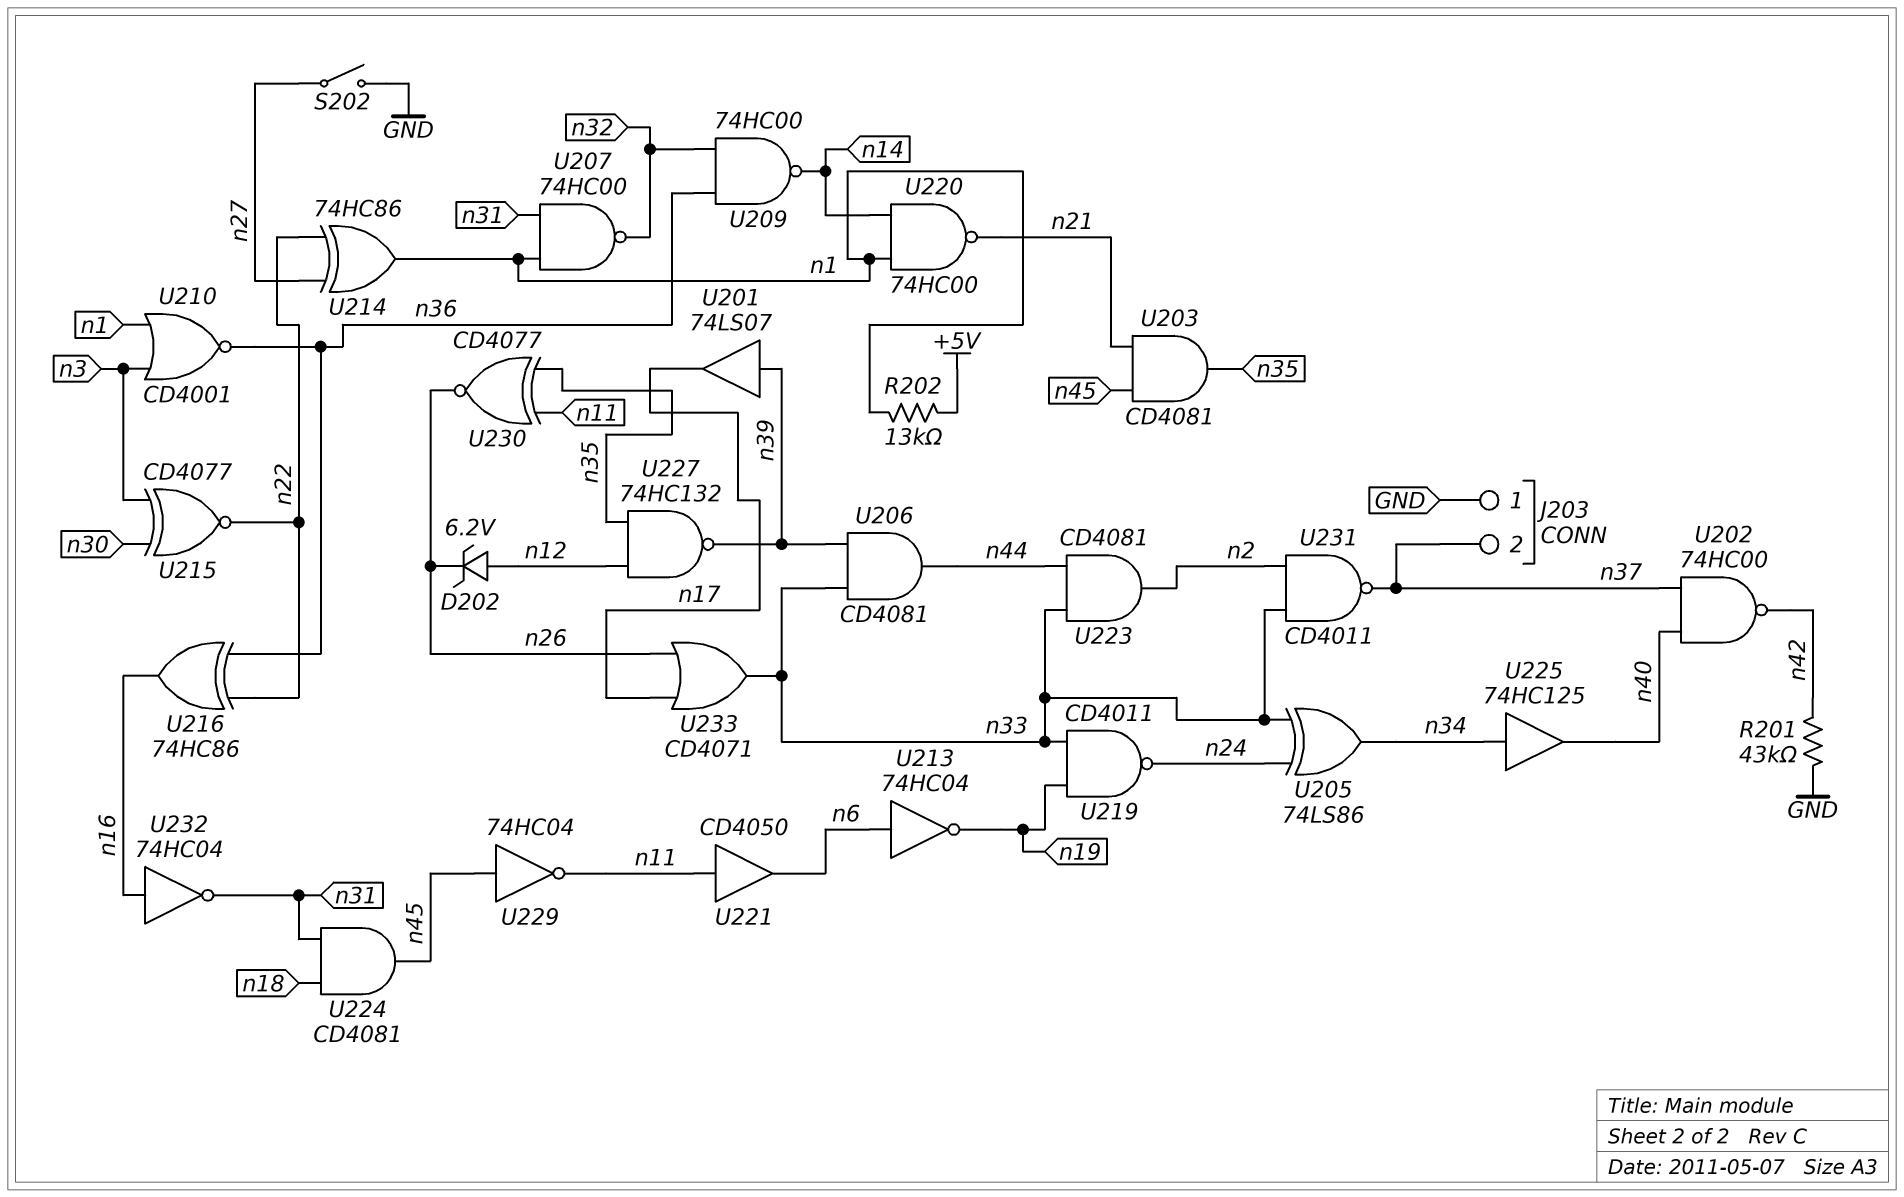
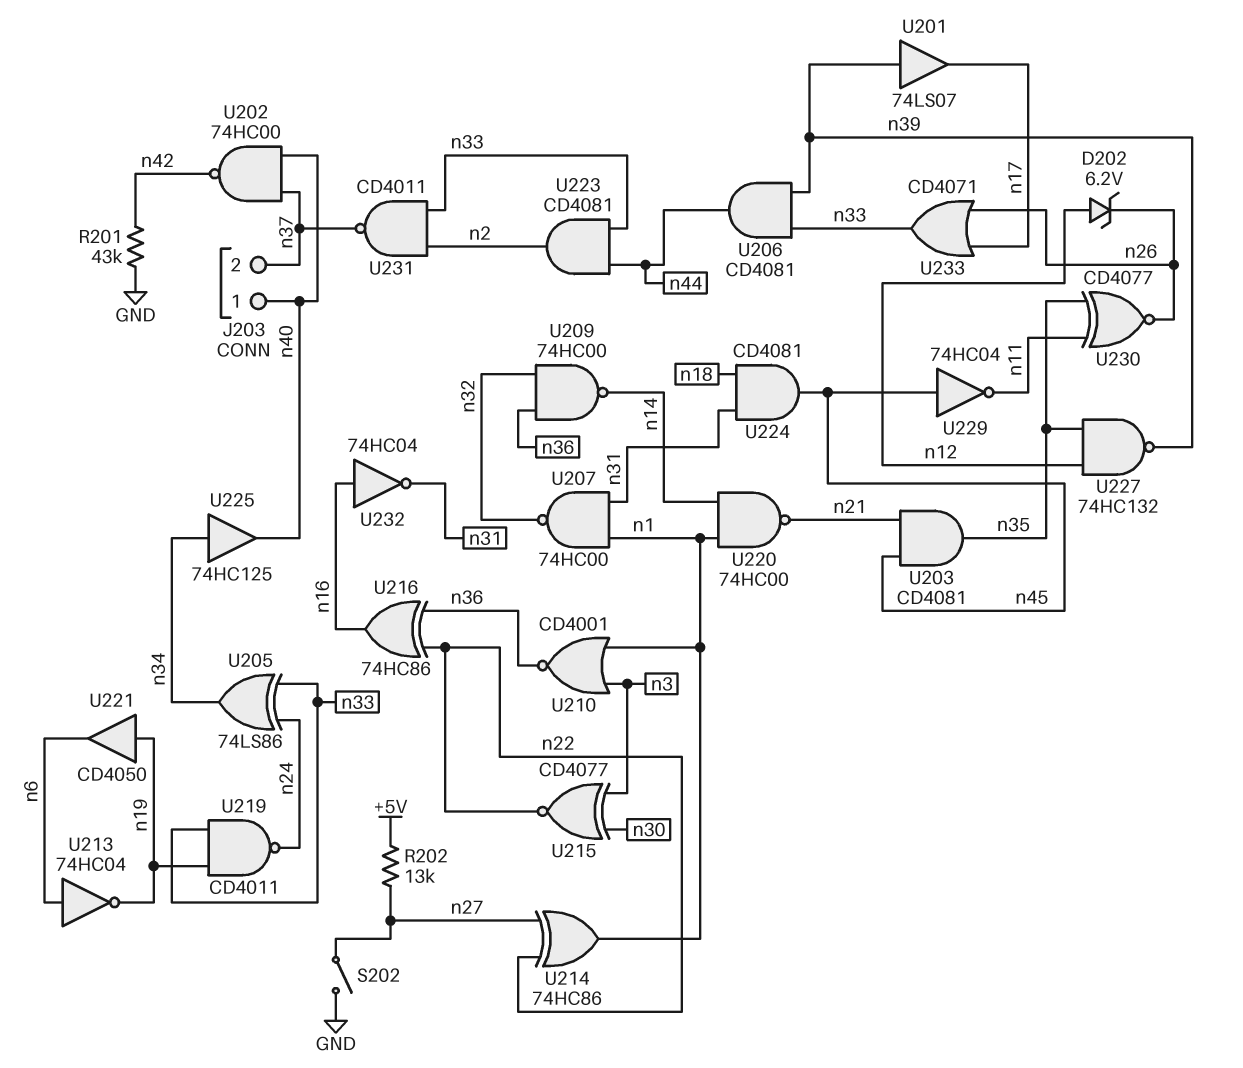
J203 pin 1: GND -> n40
R202: 13k (+5V, n1) -> 13k (+5V, n27)
U221: buffer CD4050 (in n11, out n6) -> buffer CD4050 (in n19, out n6)

